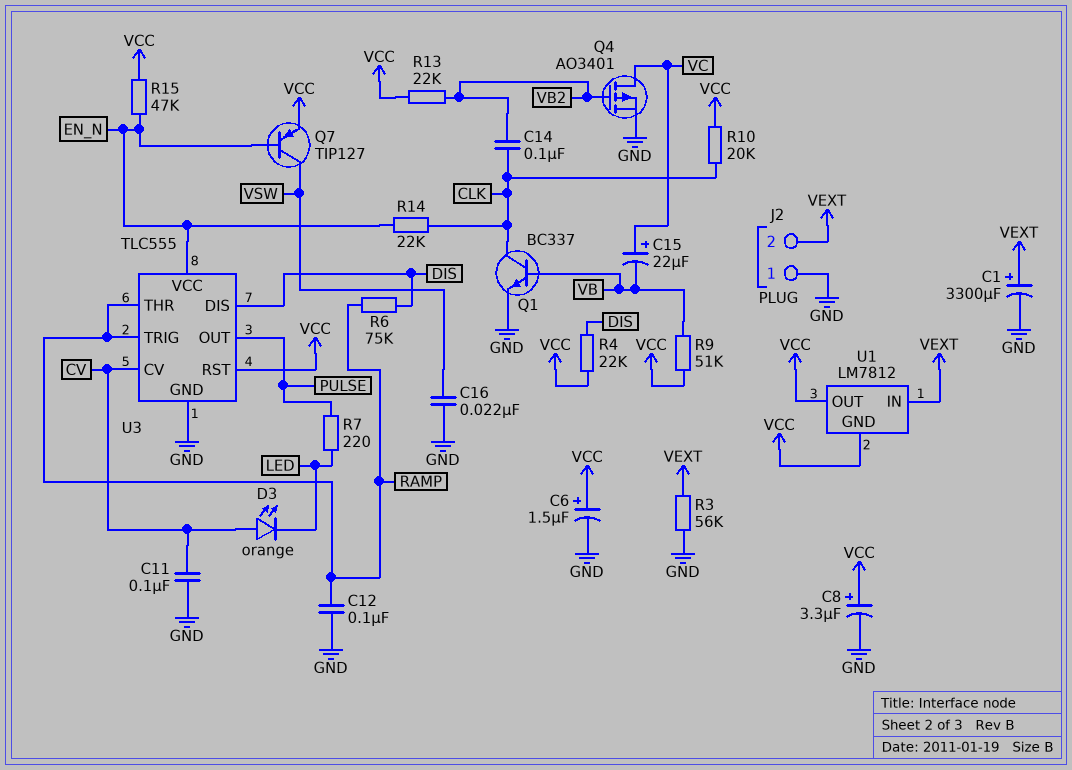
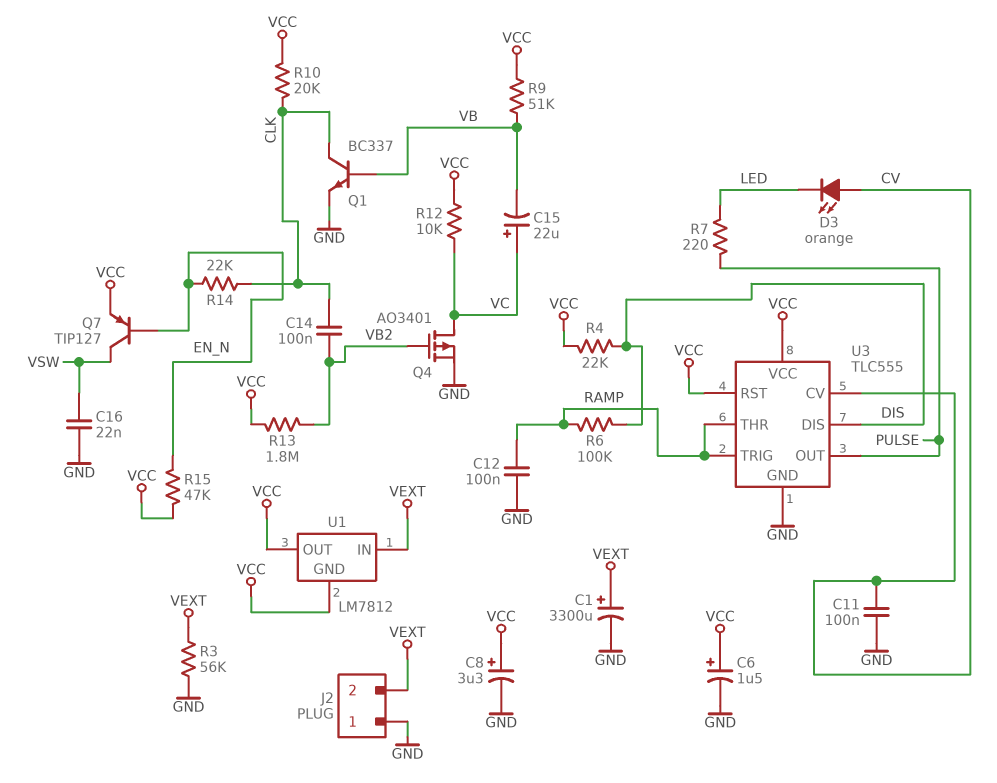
R6: 75k (DIS, RAMP) -> 100k (DIS, RAMP)
R12: none -> 10k (VC, VCC)
R13: 22k (VB2, VCC) -> 1.8M (VB2, VCC)
U3 pin VCC: EN_N -> VCC

